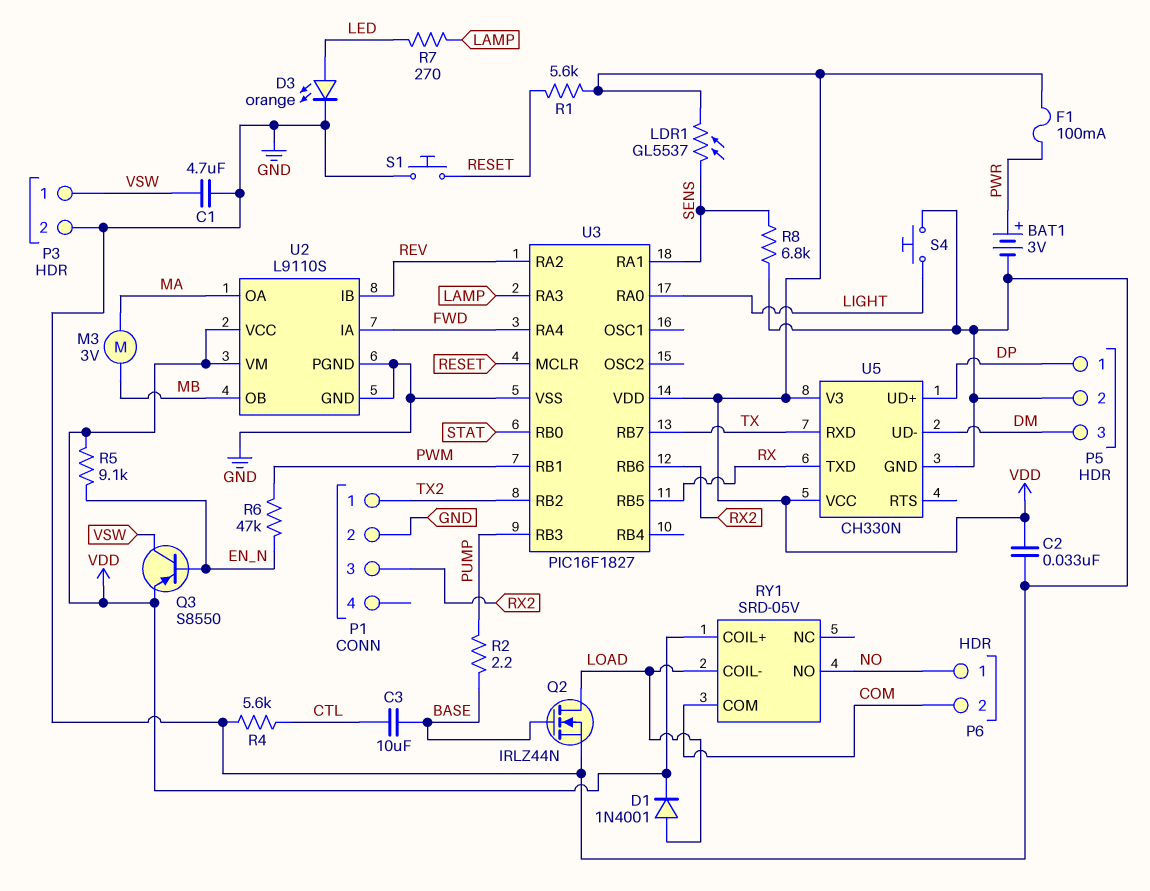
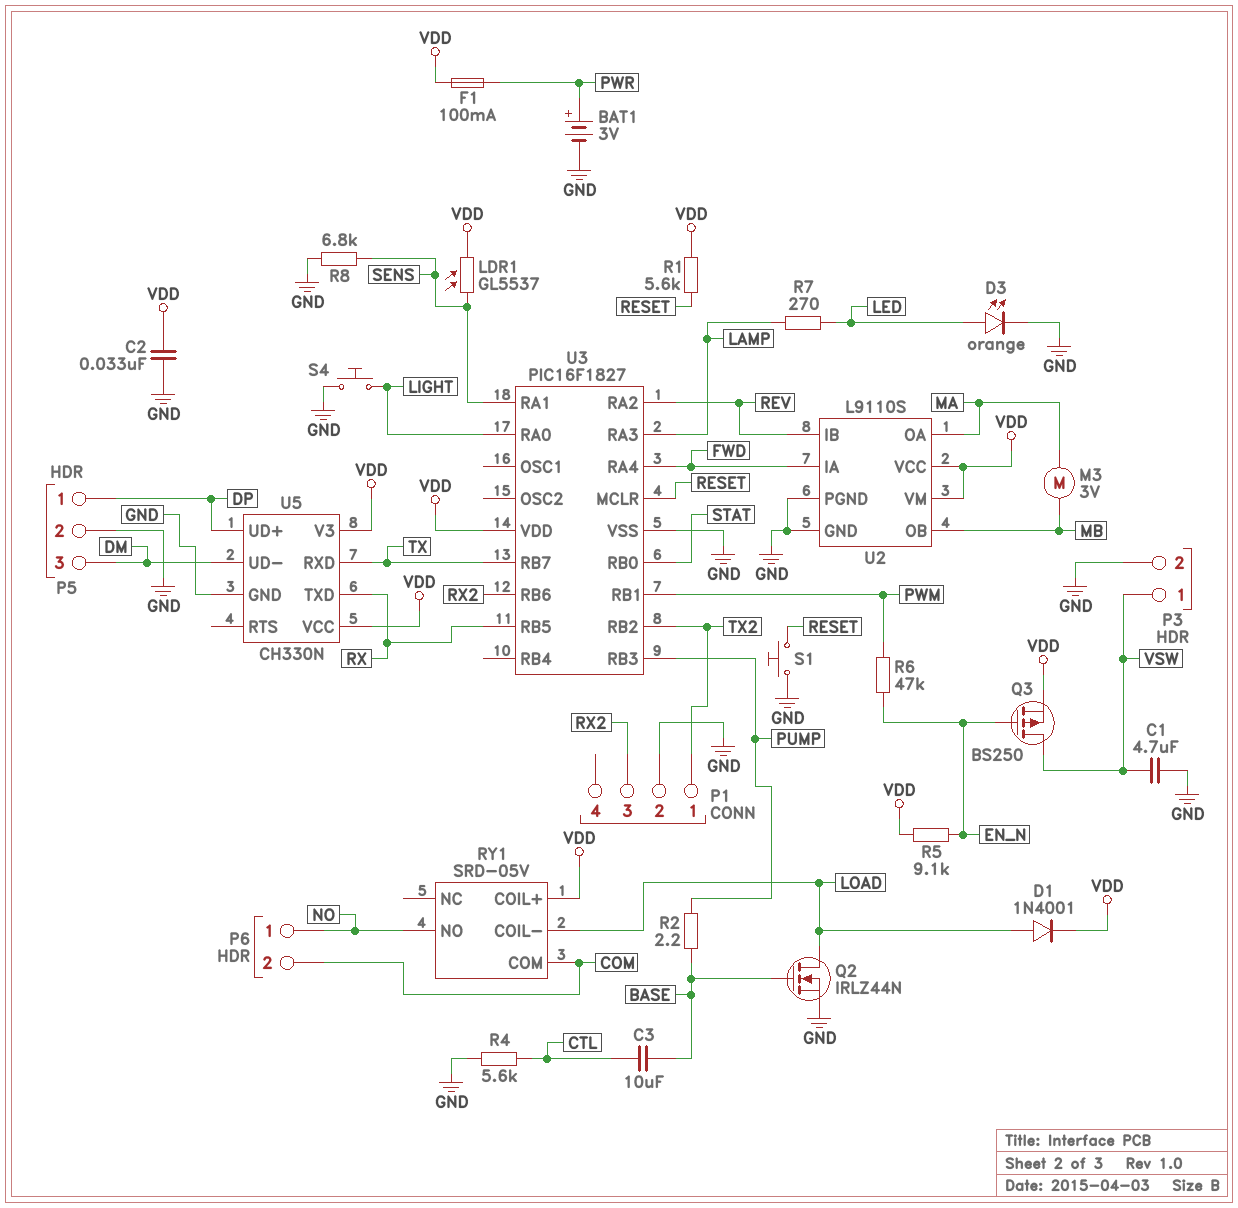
Q3: PNP S8550 (B EN_N, C VSW, E VDD) -> PMOS BS250 (G EN_N, D VSW, S VDD)

